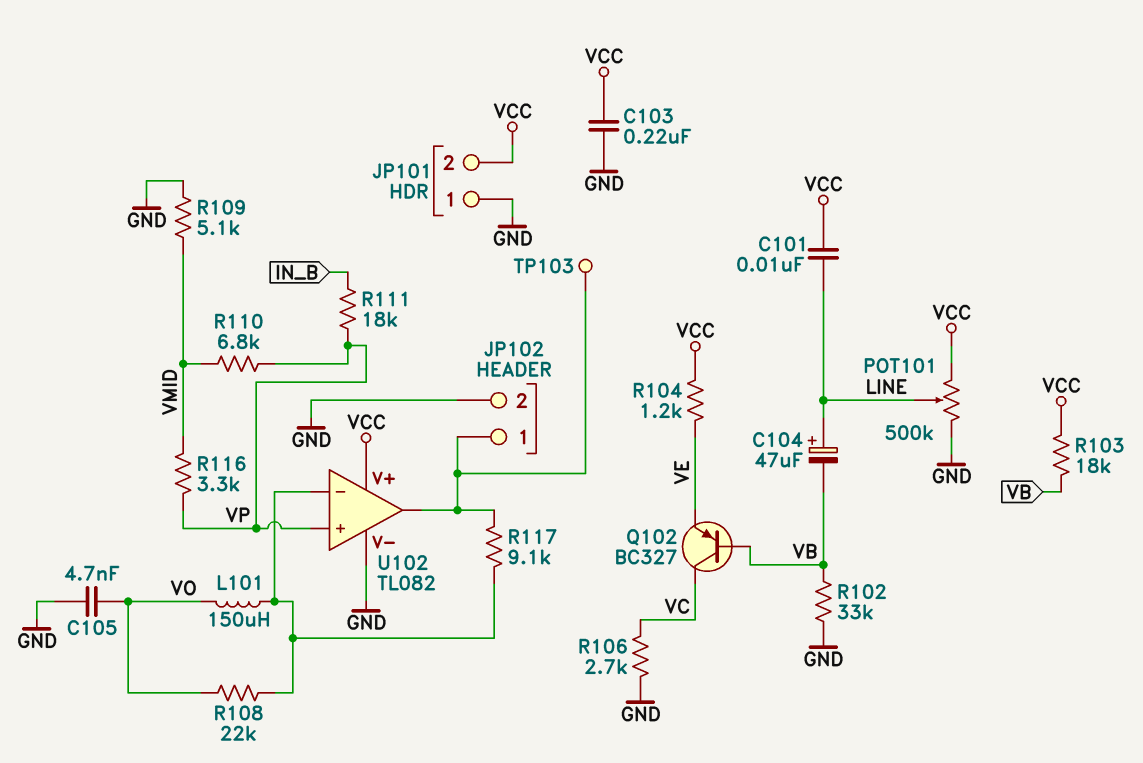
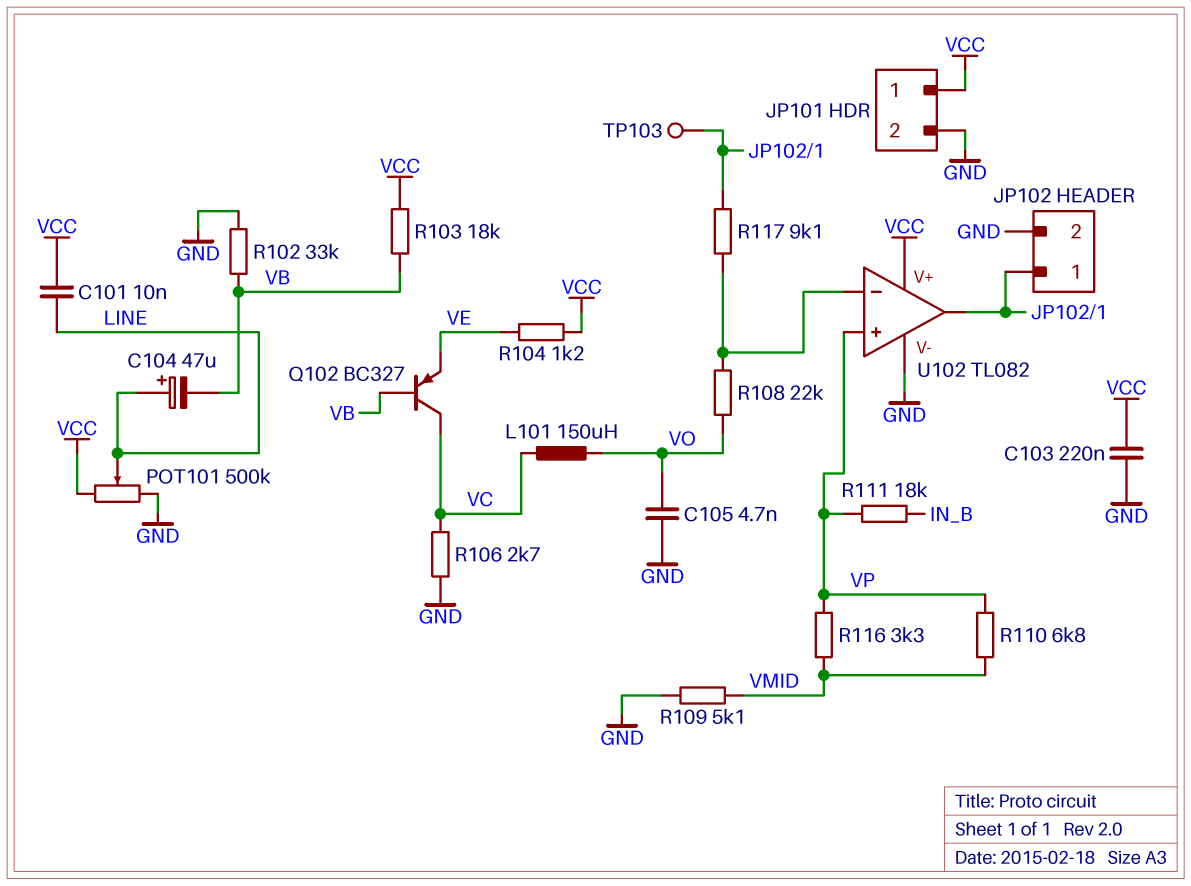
JP101 pin 1: GND -> VCC
JP101 pin 2: VCC -> GND
L101: 150uH (U102/in-, VO) -> 150uH (VC, VO)

